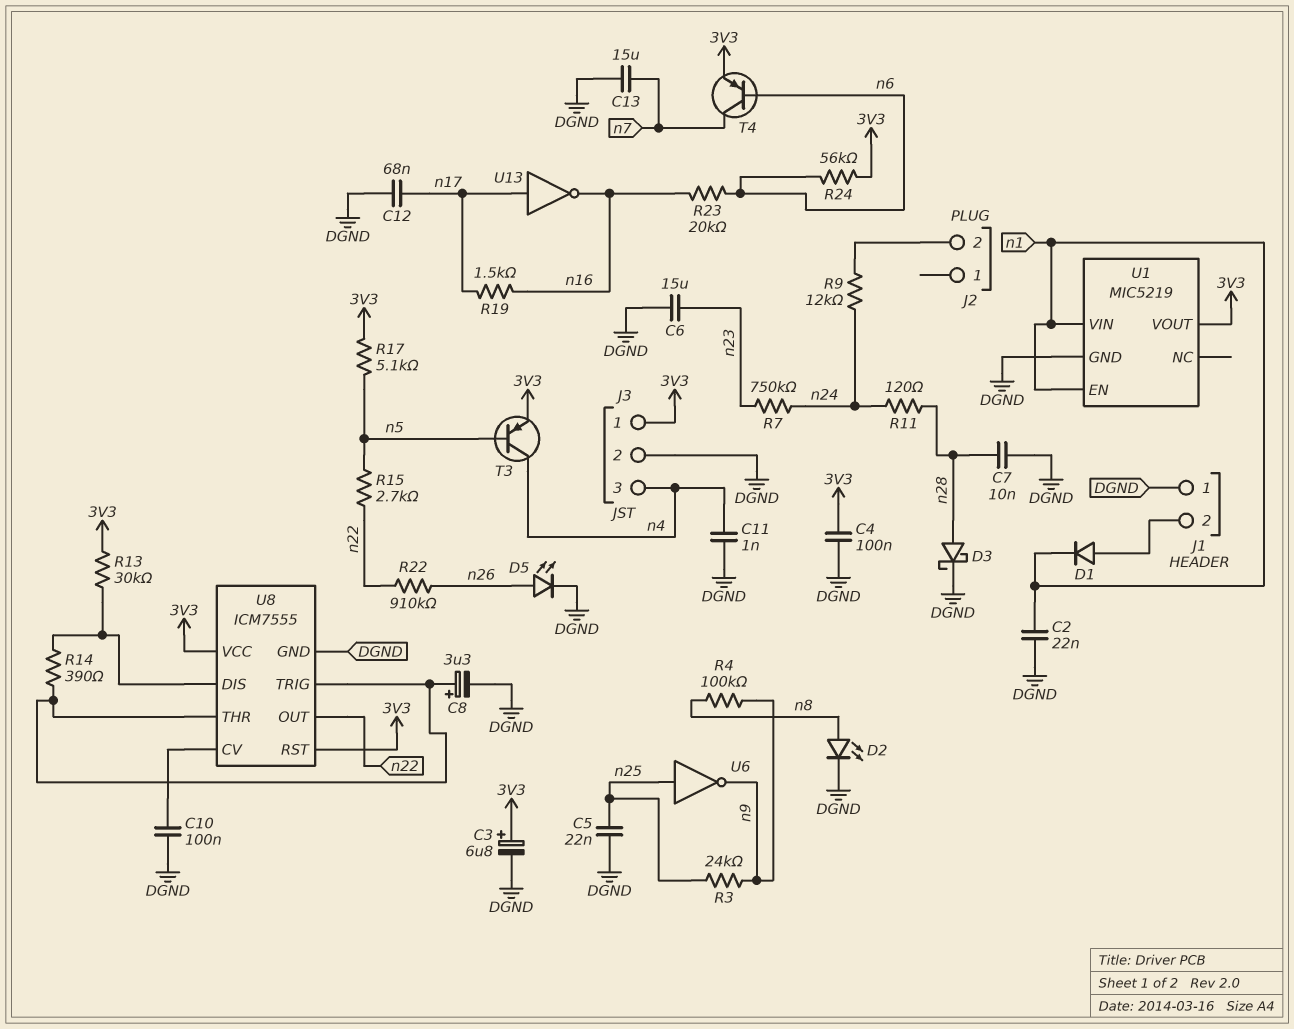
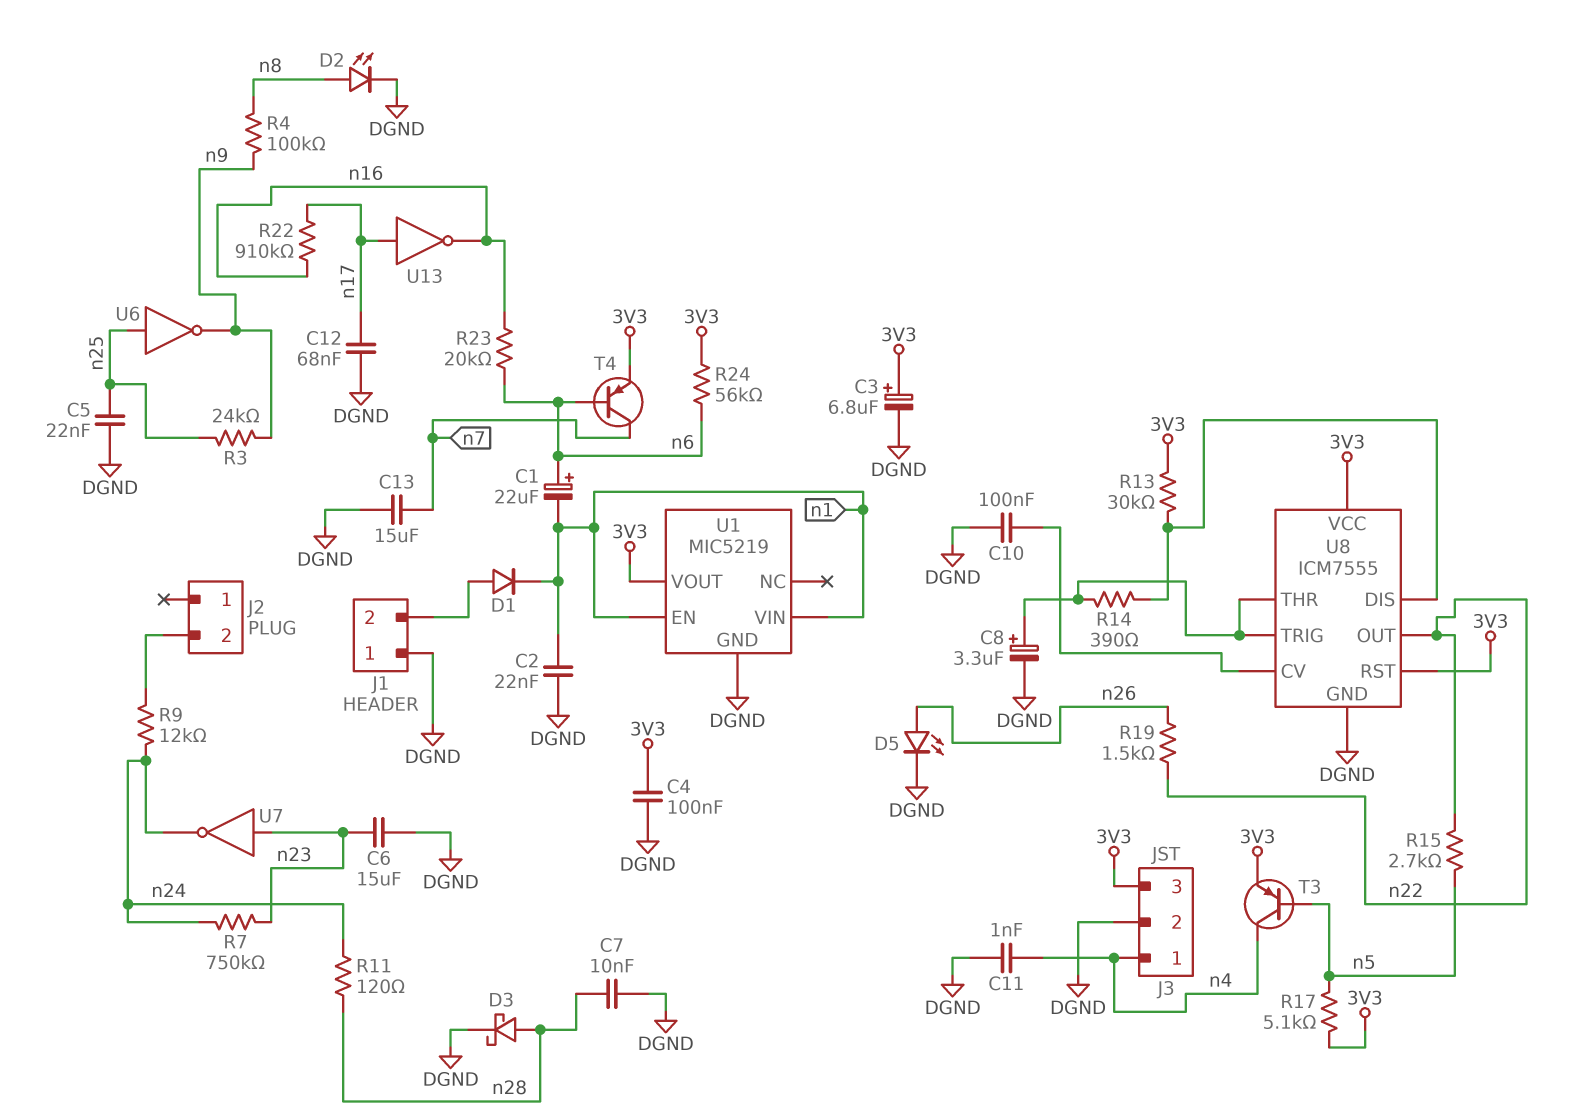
C1: none -> 22uF (plus n6, minus n1)
J3 pin 1: 3V3 -> n4
J3 pin 3: n4 -> 3V3
R19: 1.5k (n16, n17) -> 1.5k (n22, n26)
R22: 910k (n22, n26) -> 910k (n16, n17)
U7: none -> NOT (in n23, out n24)

